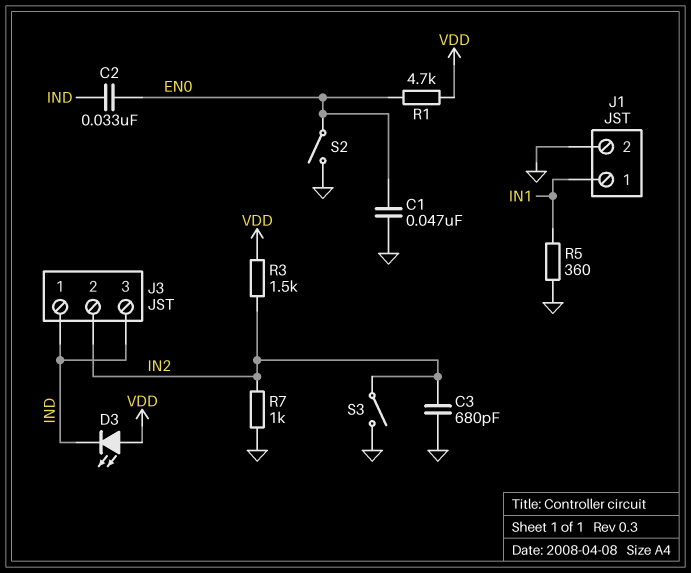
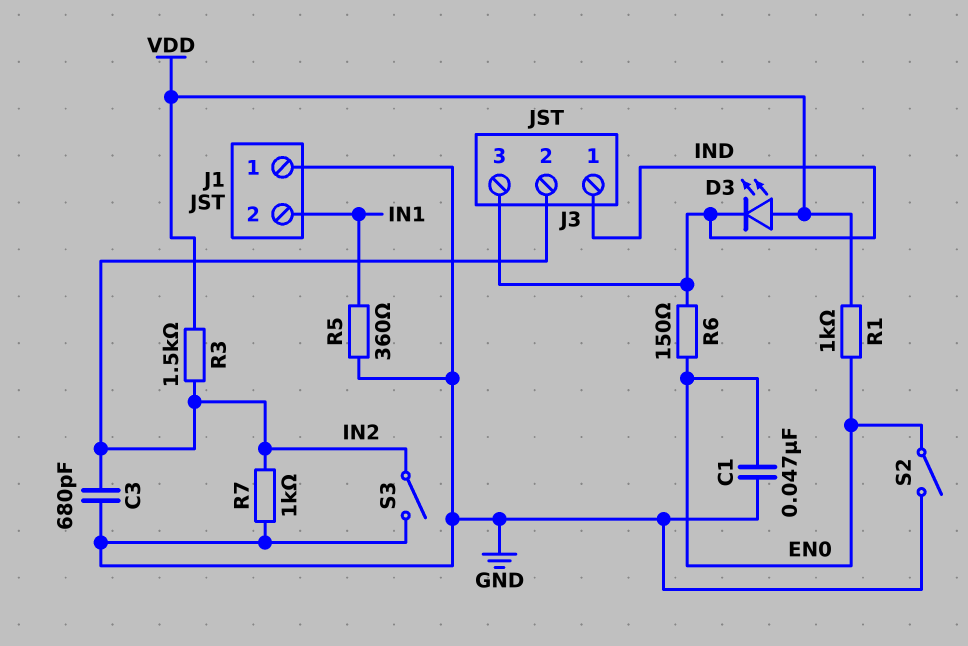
C2: 33nF (EN0, IND) -> none
J1 pin 1: IN1 -> GND
J1 pin 2: GND -> IN1
R1: 4.7k (EN0, VDD) -> 1k (EN0, VDD)
R6: none -> 150 (EN0, IND)

